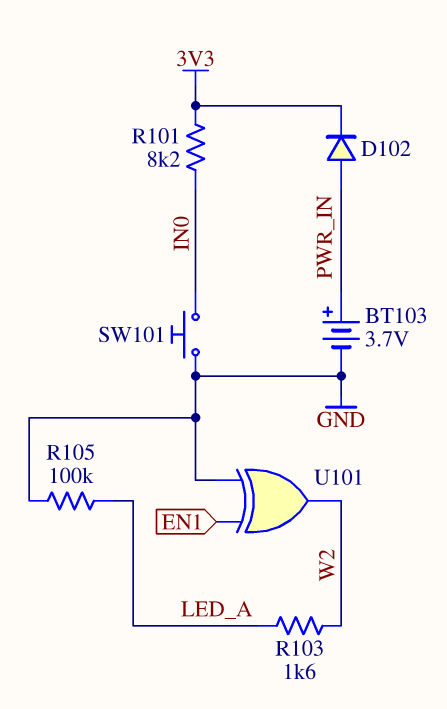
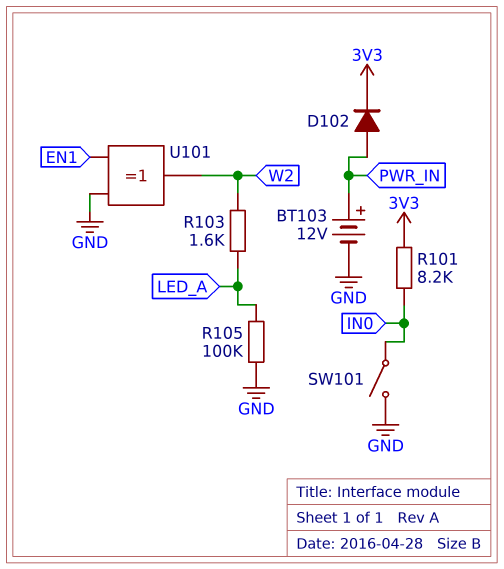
BT103: 3.7V (plus PWR_IN, minus GND) -> 12V (plus PWR_IN, minus GND)
SW101: button (GND, IN0) -> switch (GND, IN0)

